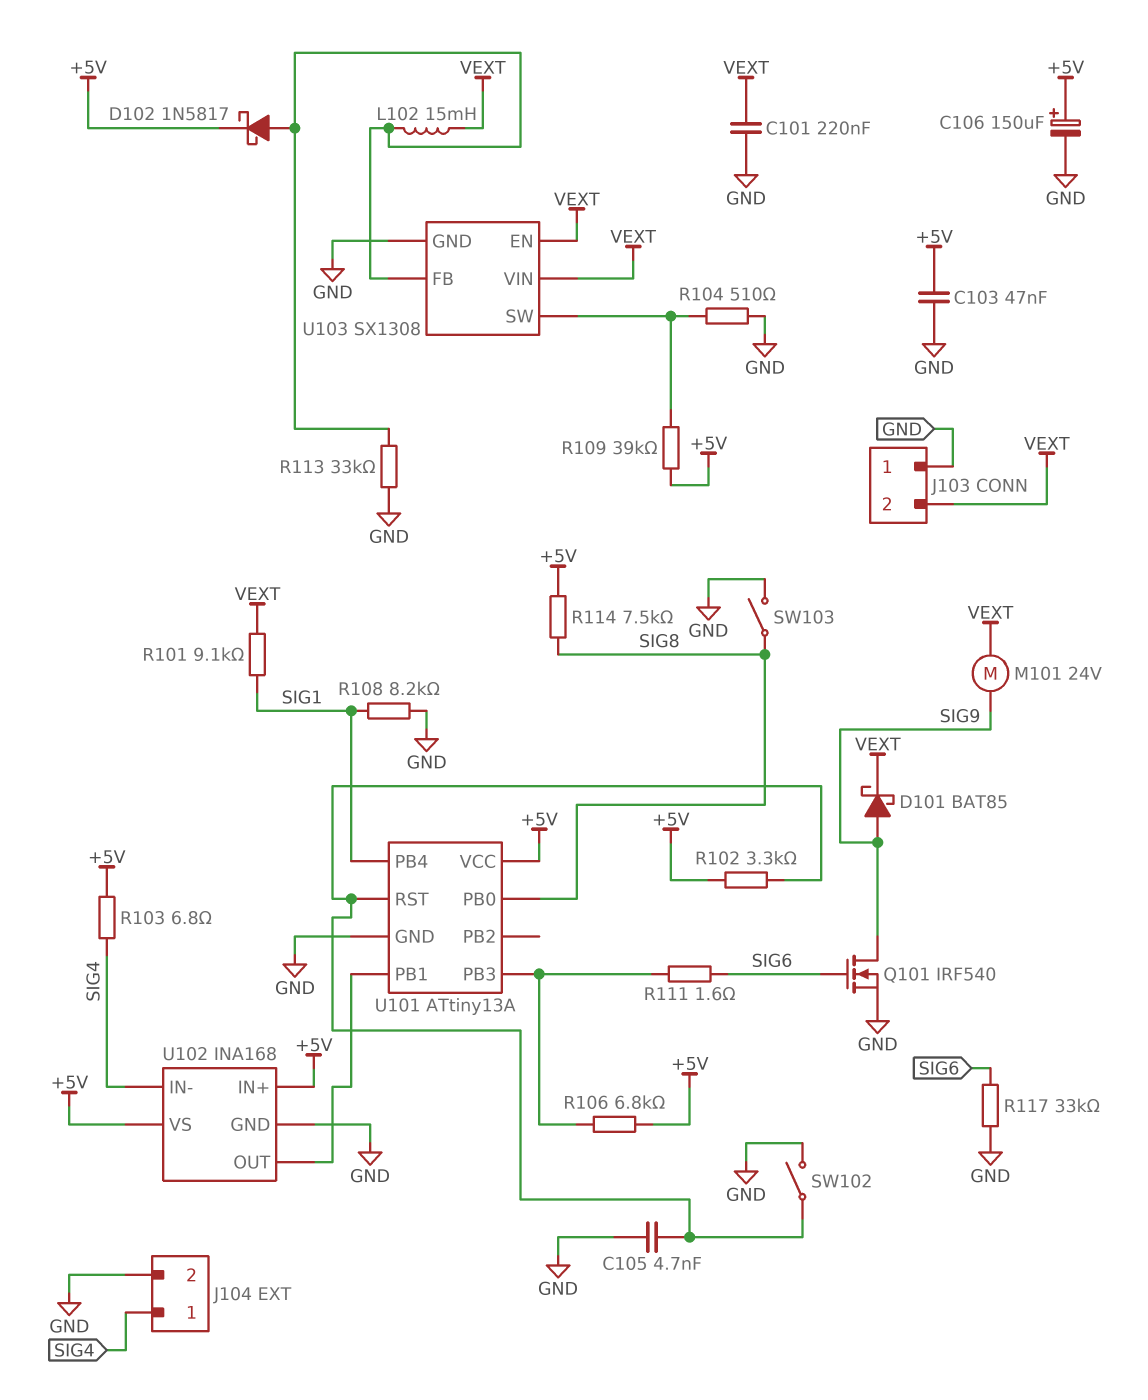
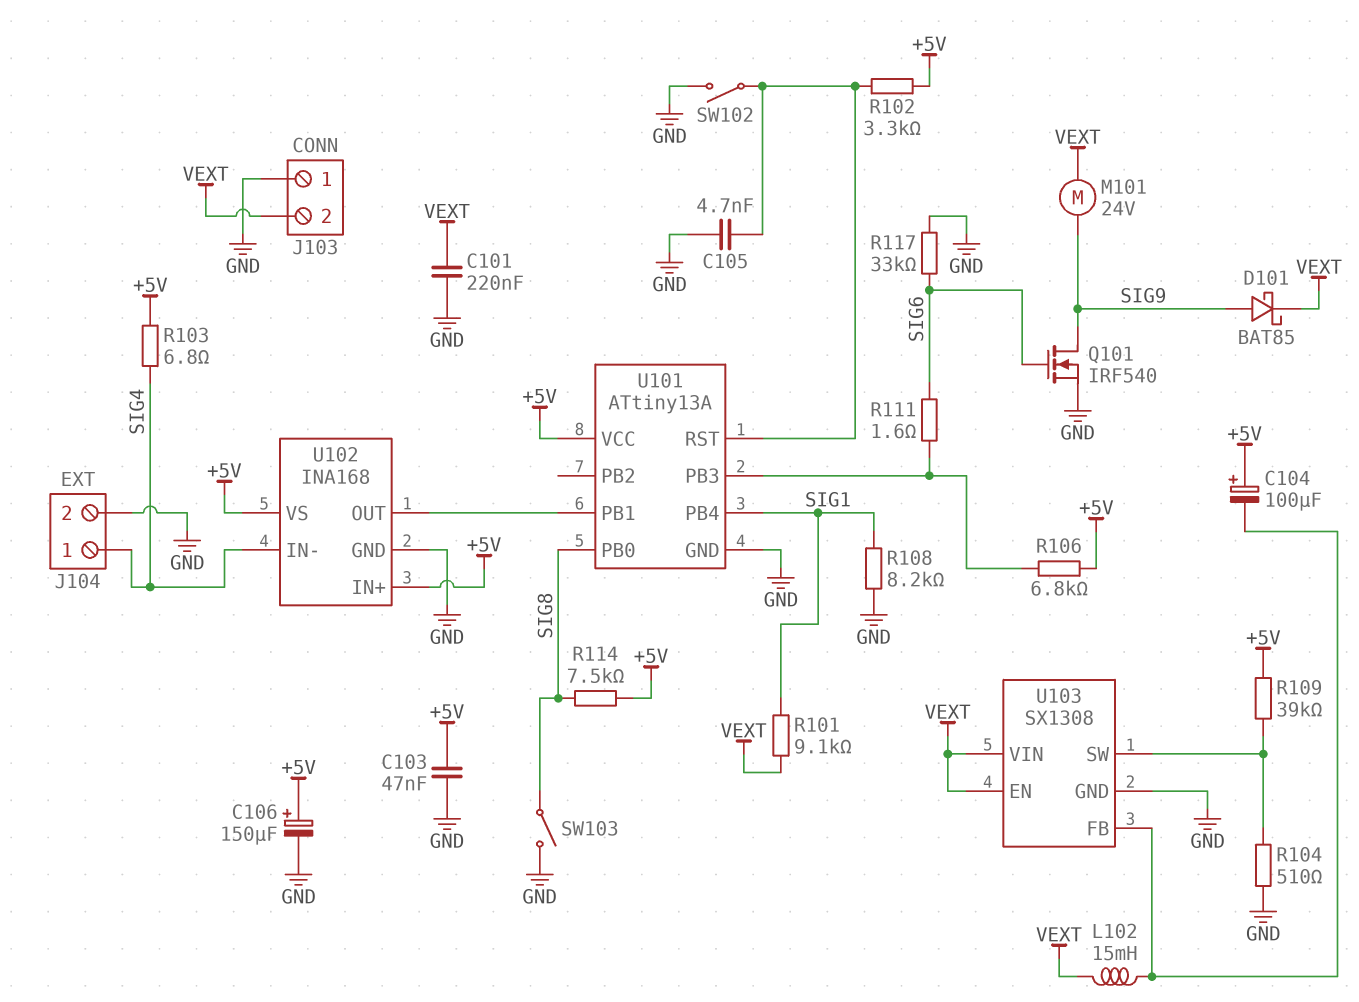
C104: none -> 100uF (plus +5V, minus U103/FB)
D102: schottky 1N5817 (A U103/FB, K +5V) -> none
R113: 33k (GND, U103/FB) -> none

